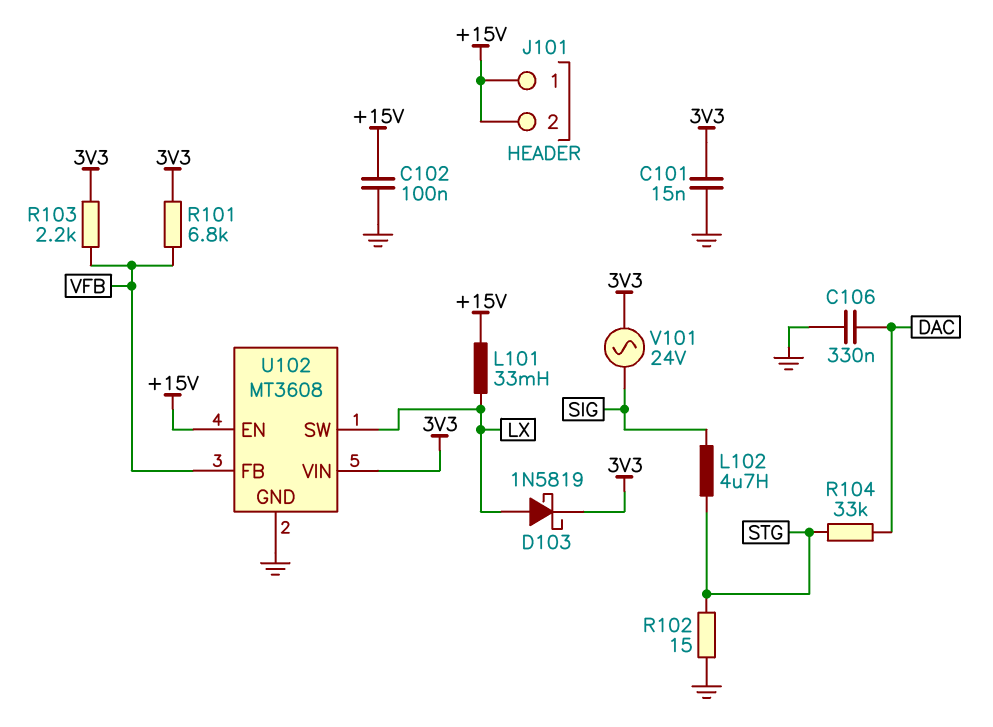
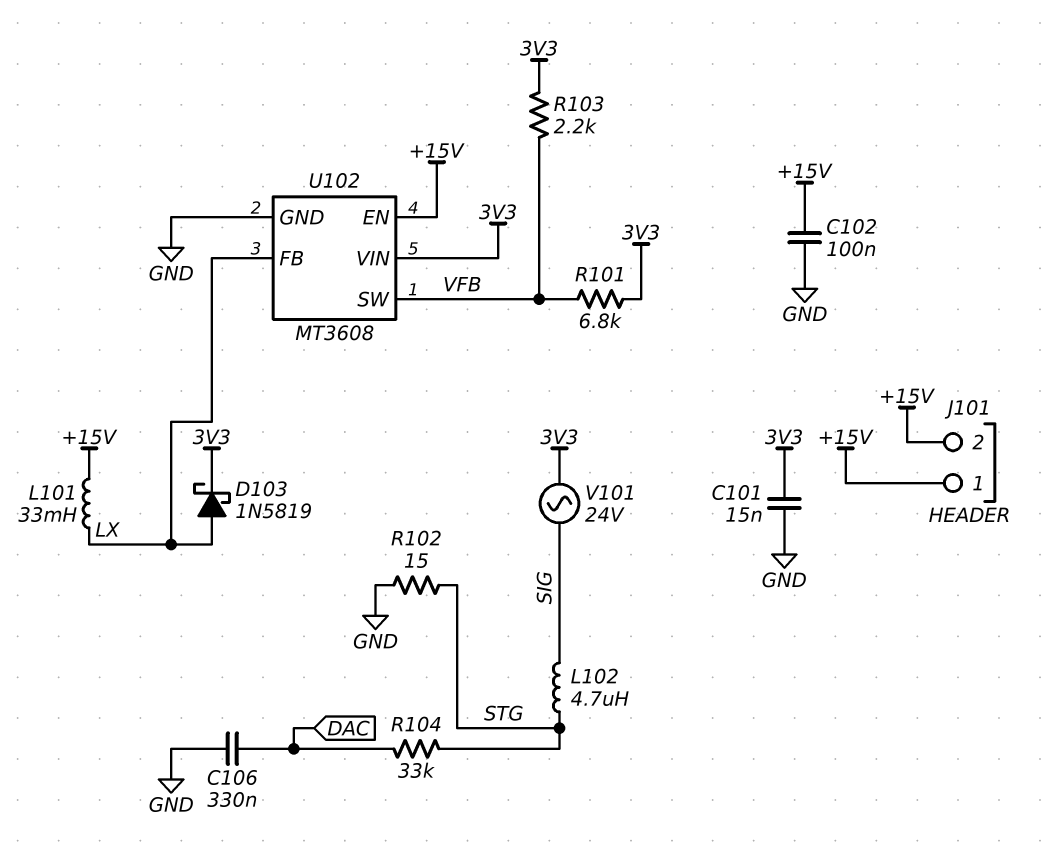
U102 pin FB: VFB -> LX
U102 pin SW: LX -> VFB

